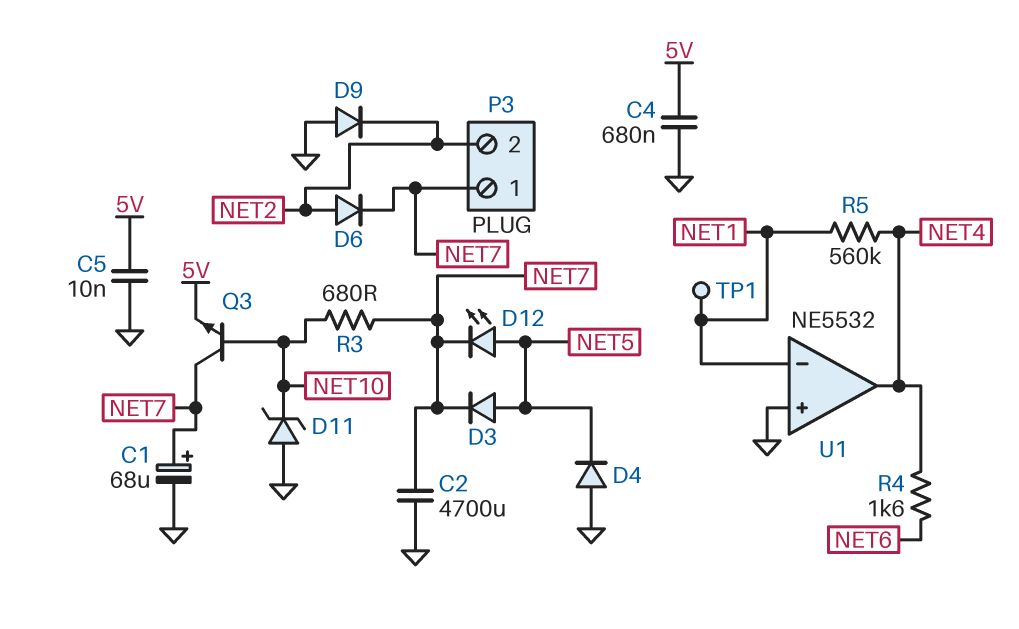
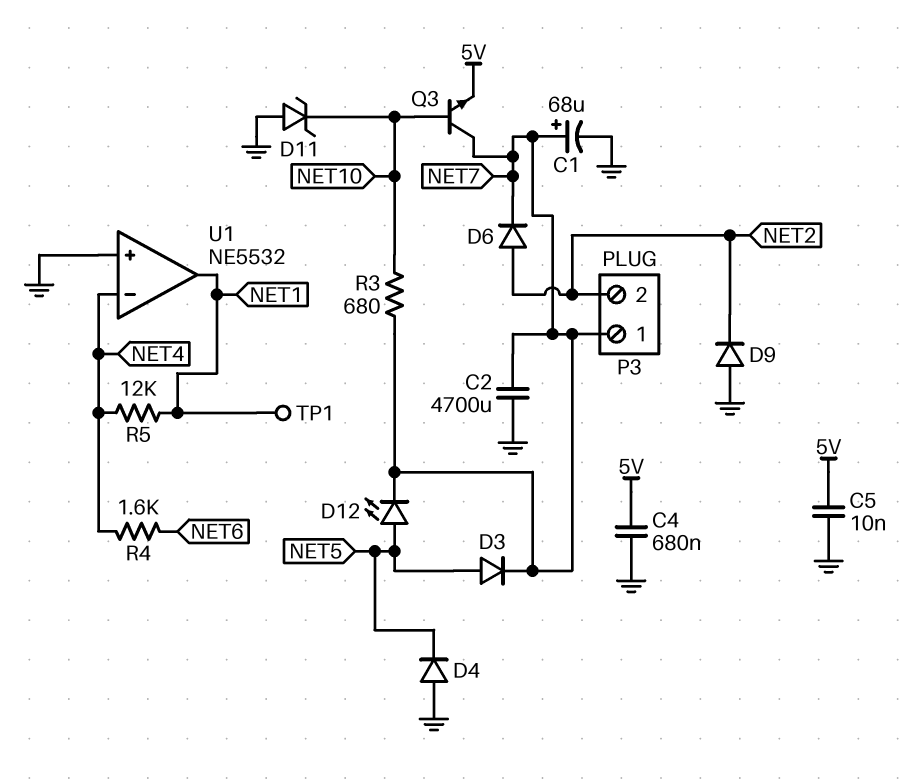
R5: 560k (NET1, NET4) -> 12k (NET1, NET4)
U1 pin in-: NET1 -> NET4
U1 pin out: NET4 -> NET1

